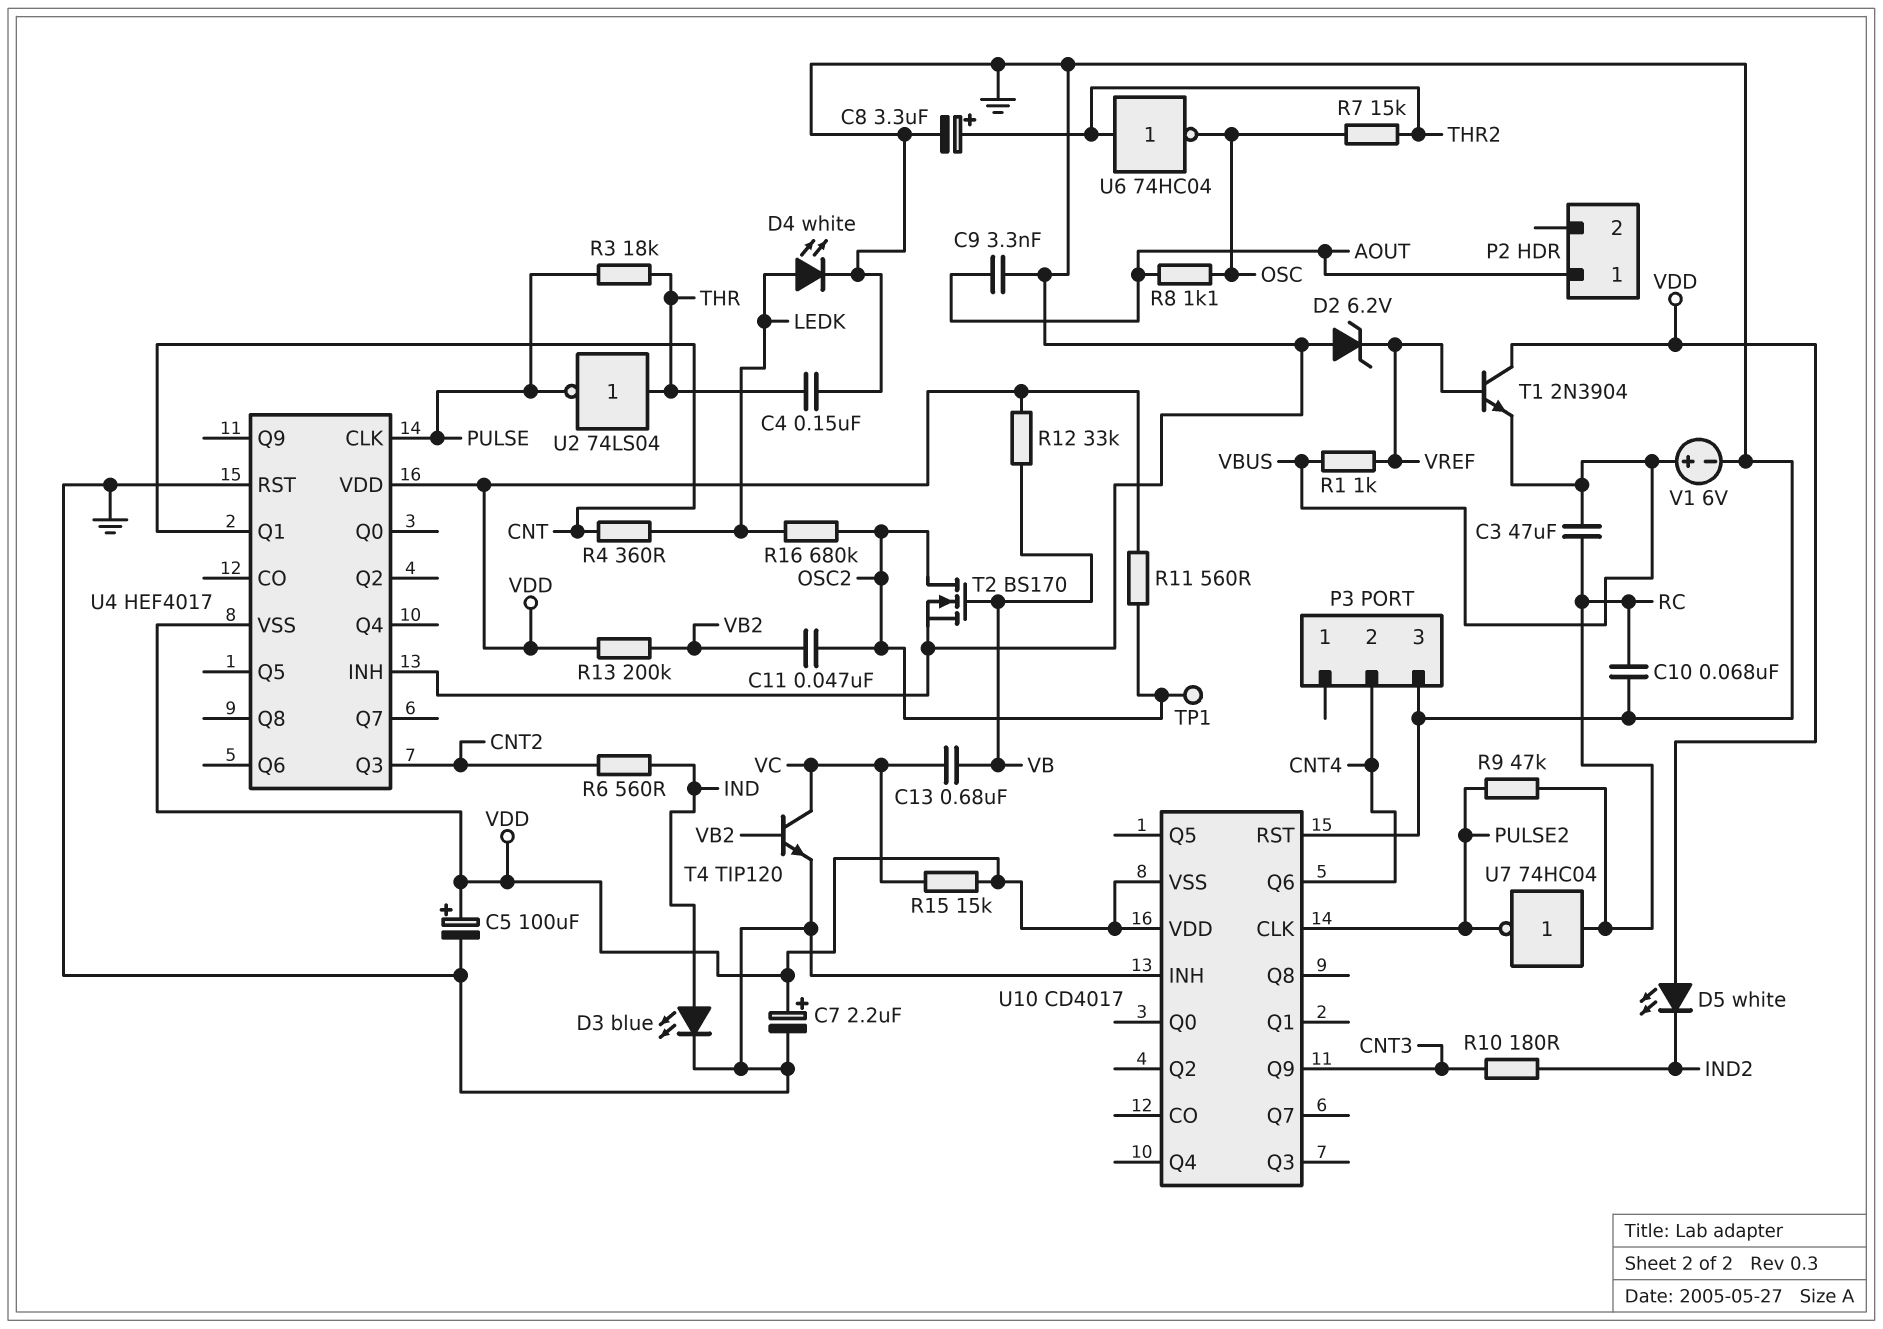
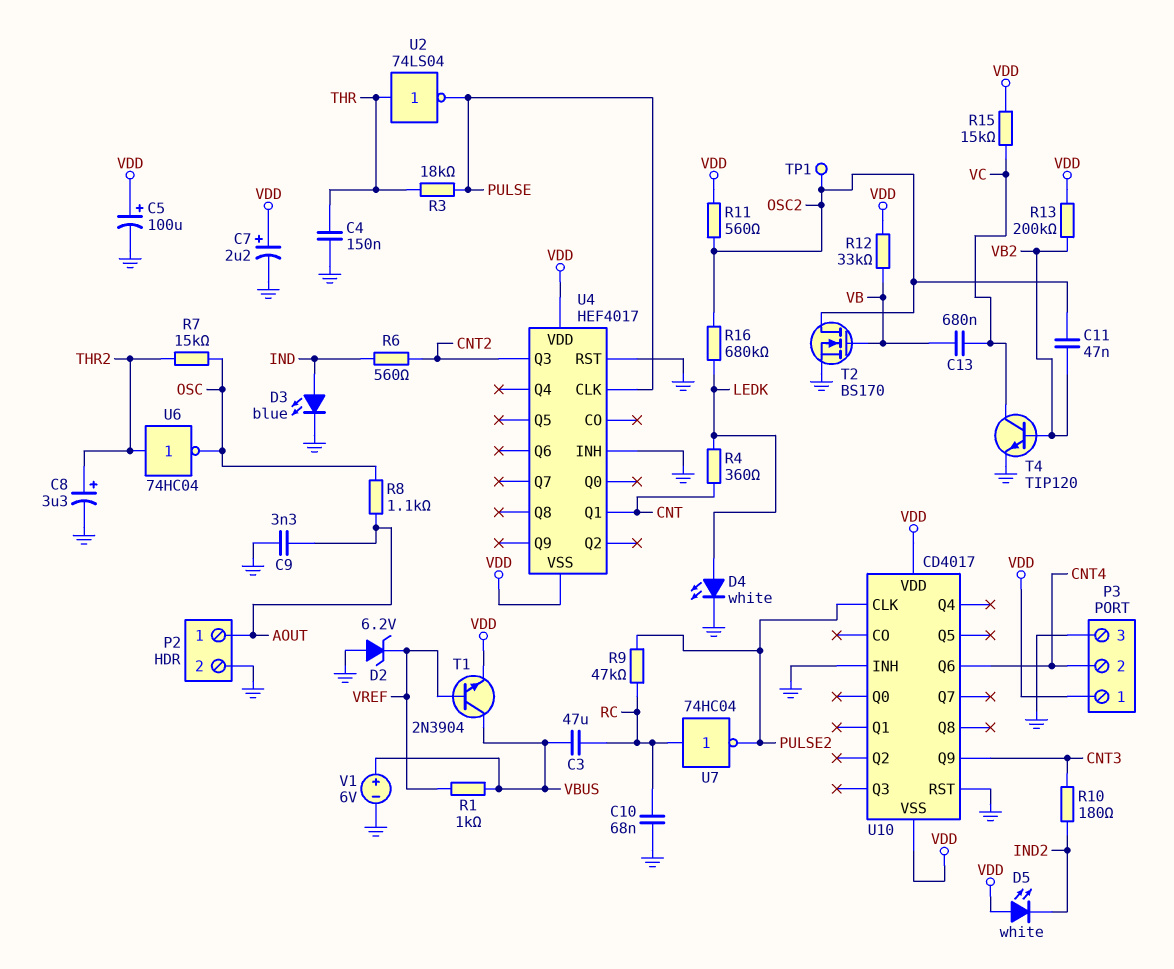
P2 pin 2: none -> GND
P3 pin 1: none -> VDD
T1: NPN 2N3904 (B VREF, C VDD, E VBUS) -> NPN 2N3904 (B VREF, C VBUS, E VDD)

